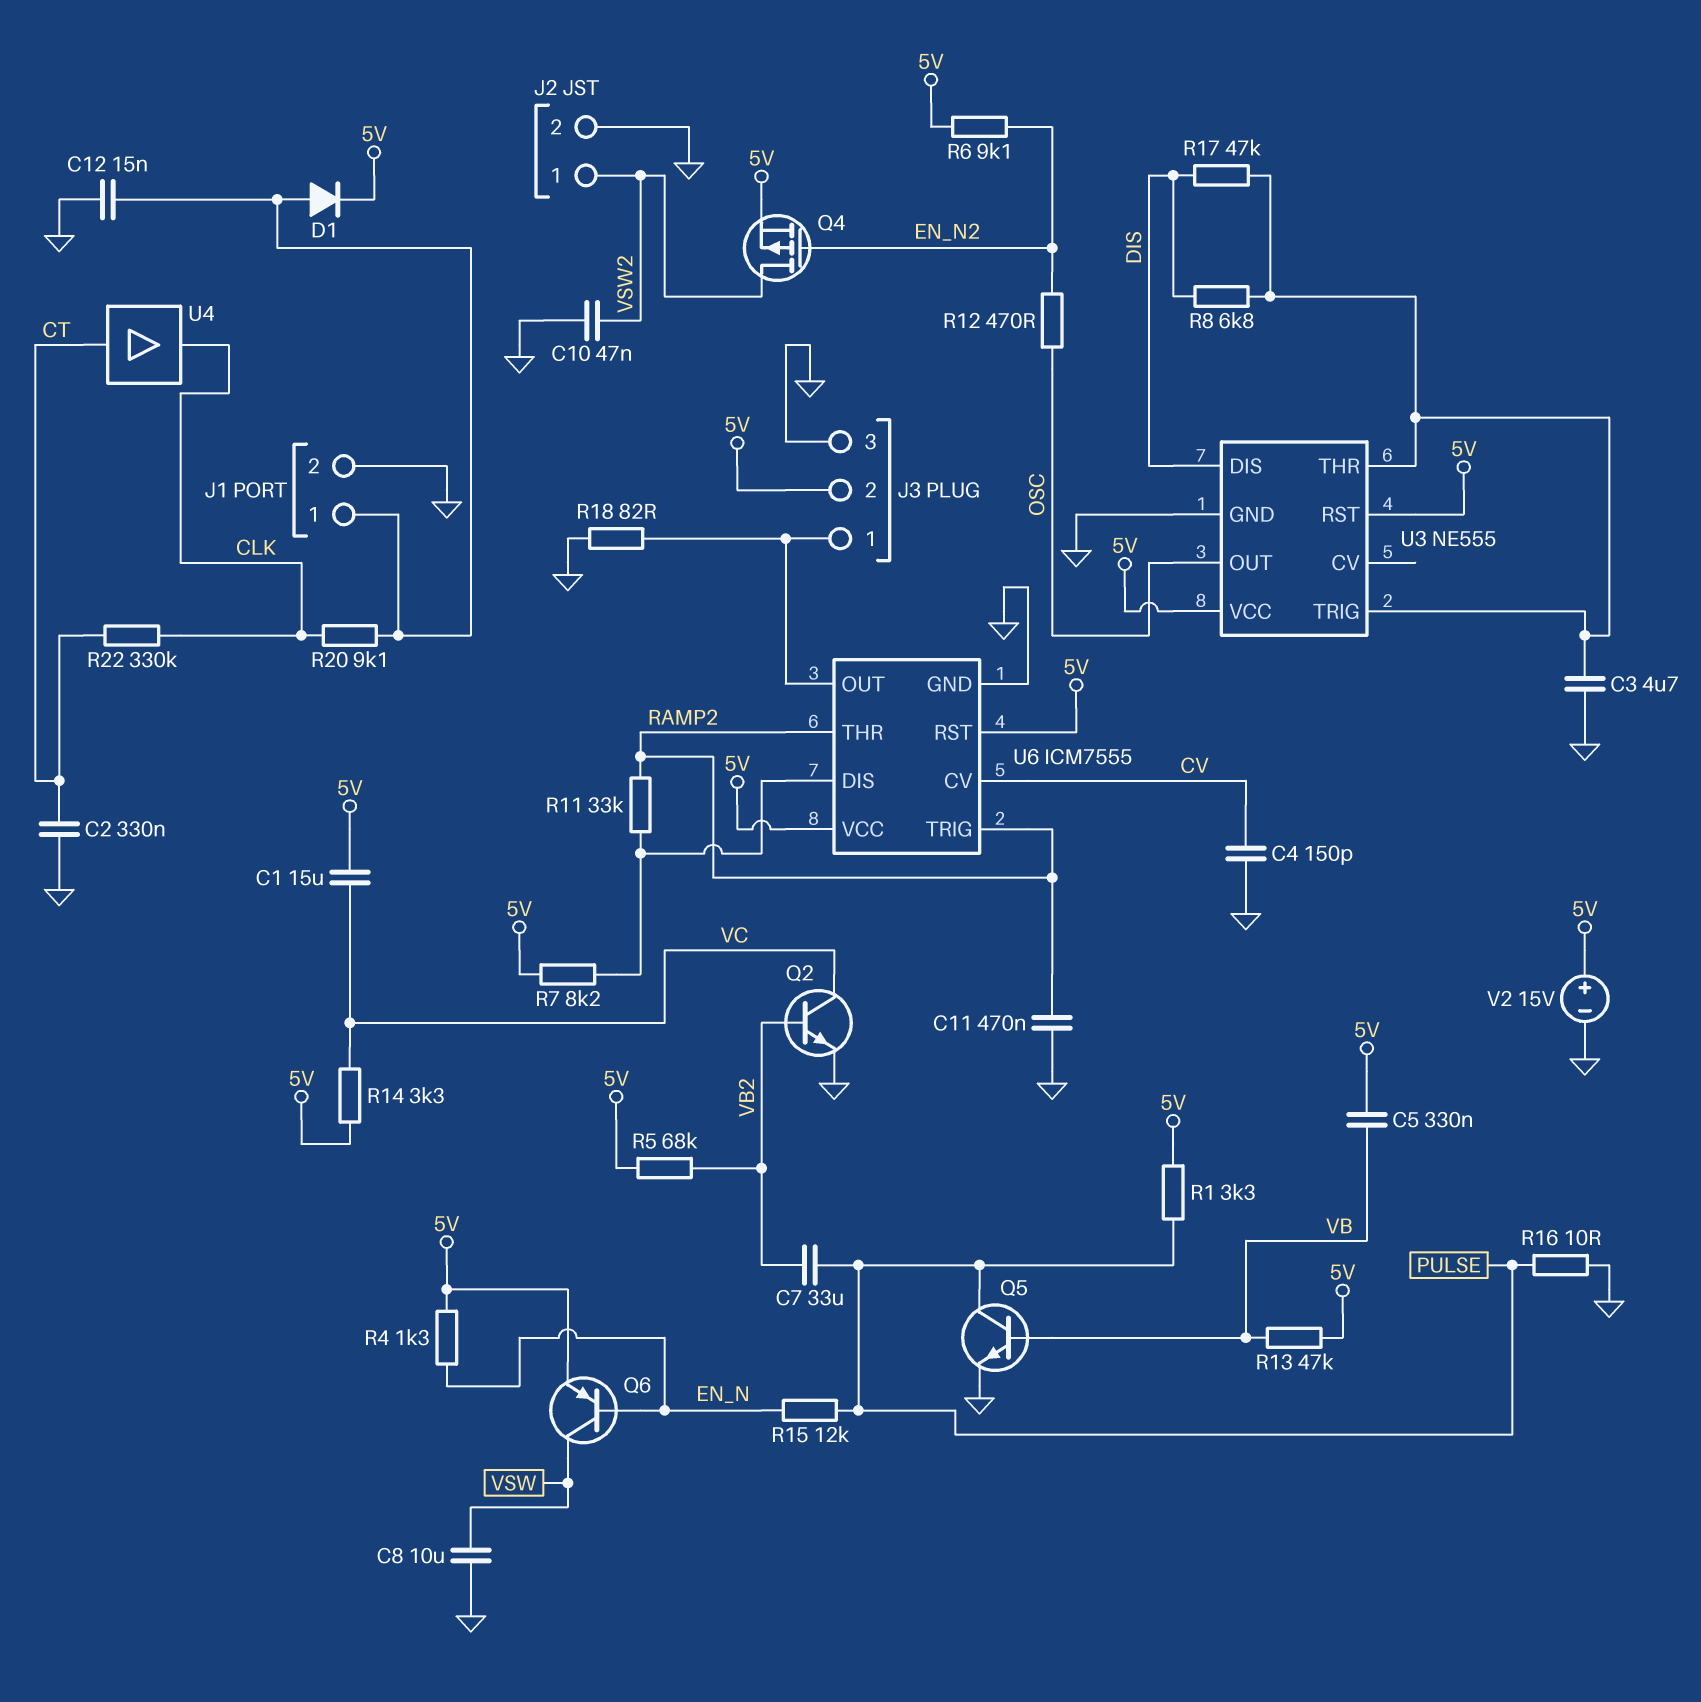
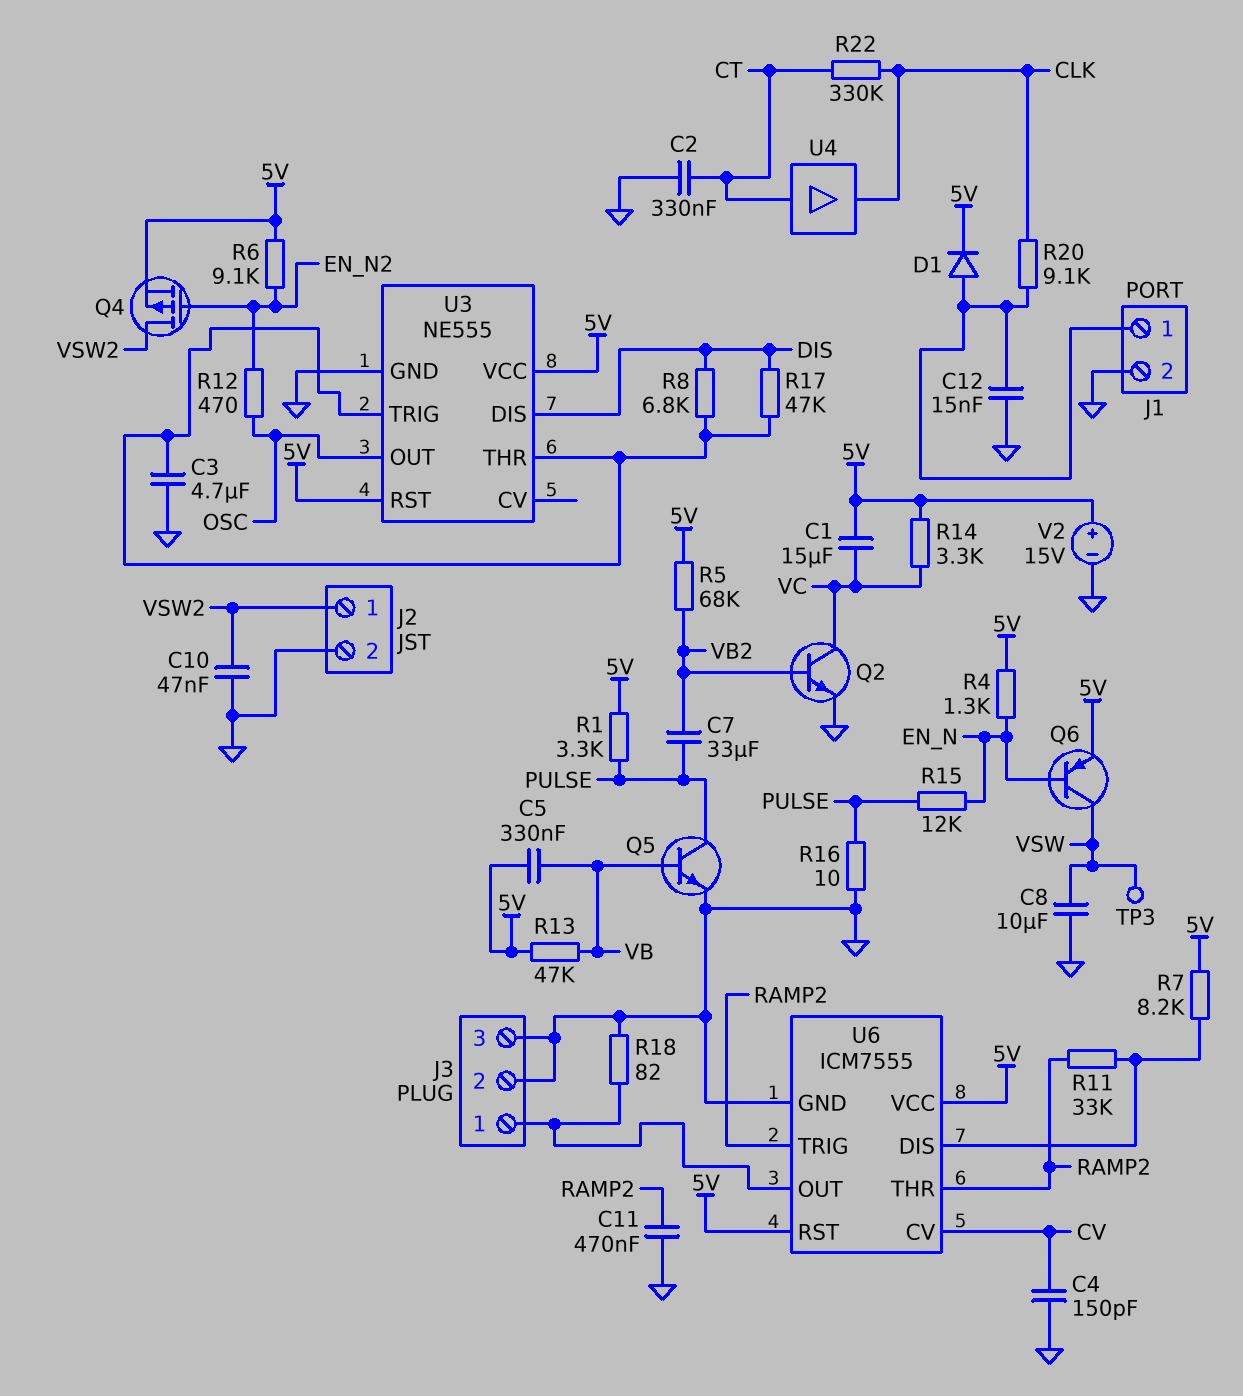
J3 pin 2: 5V -> GND
TP3: none -> test point (VSW)

